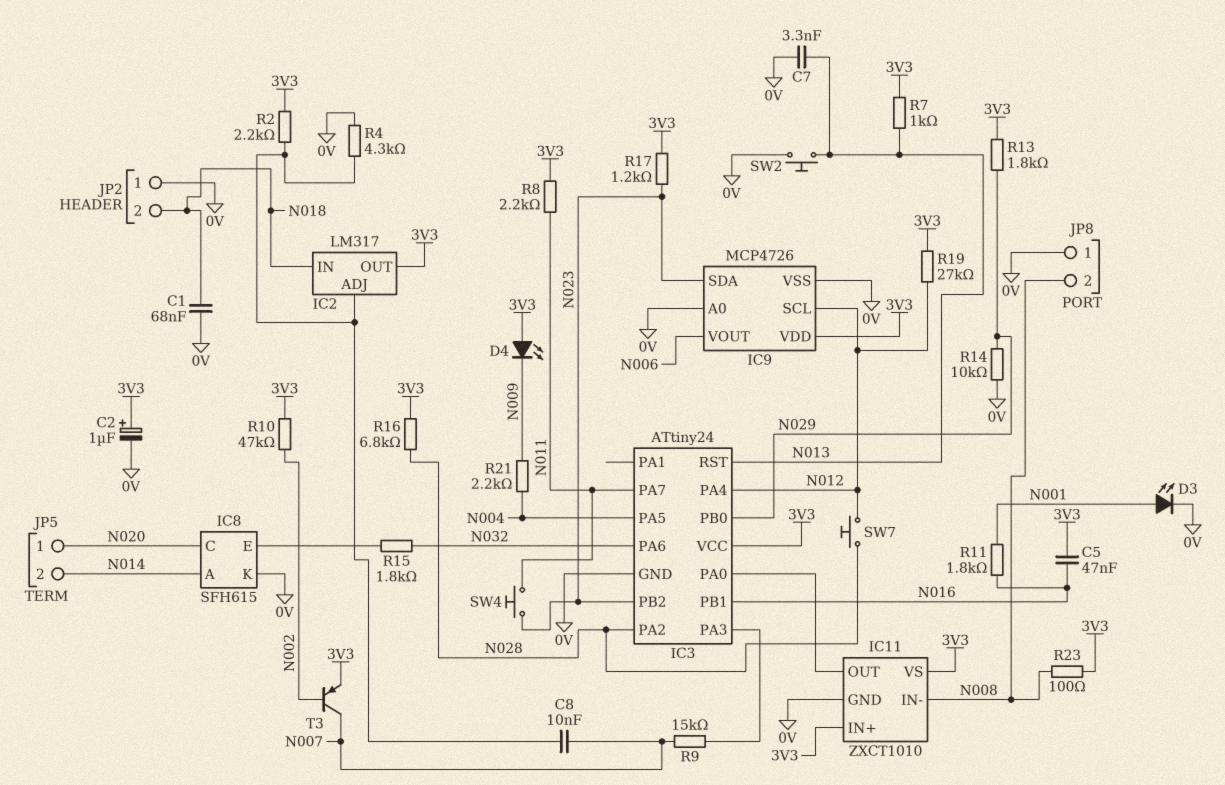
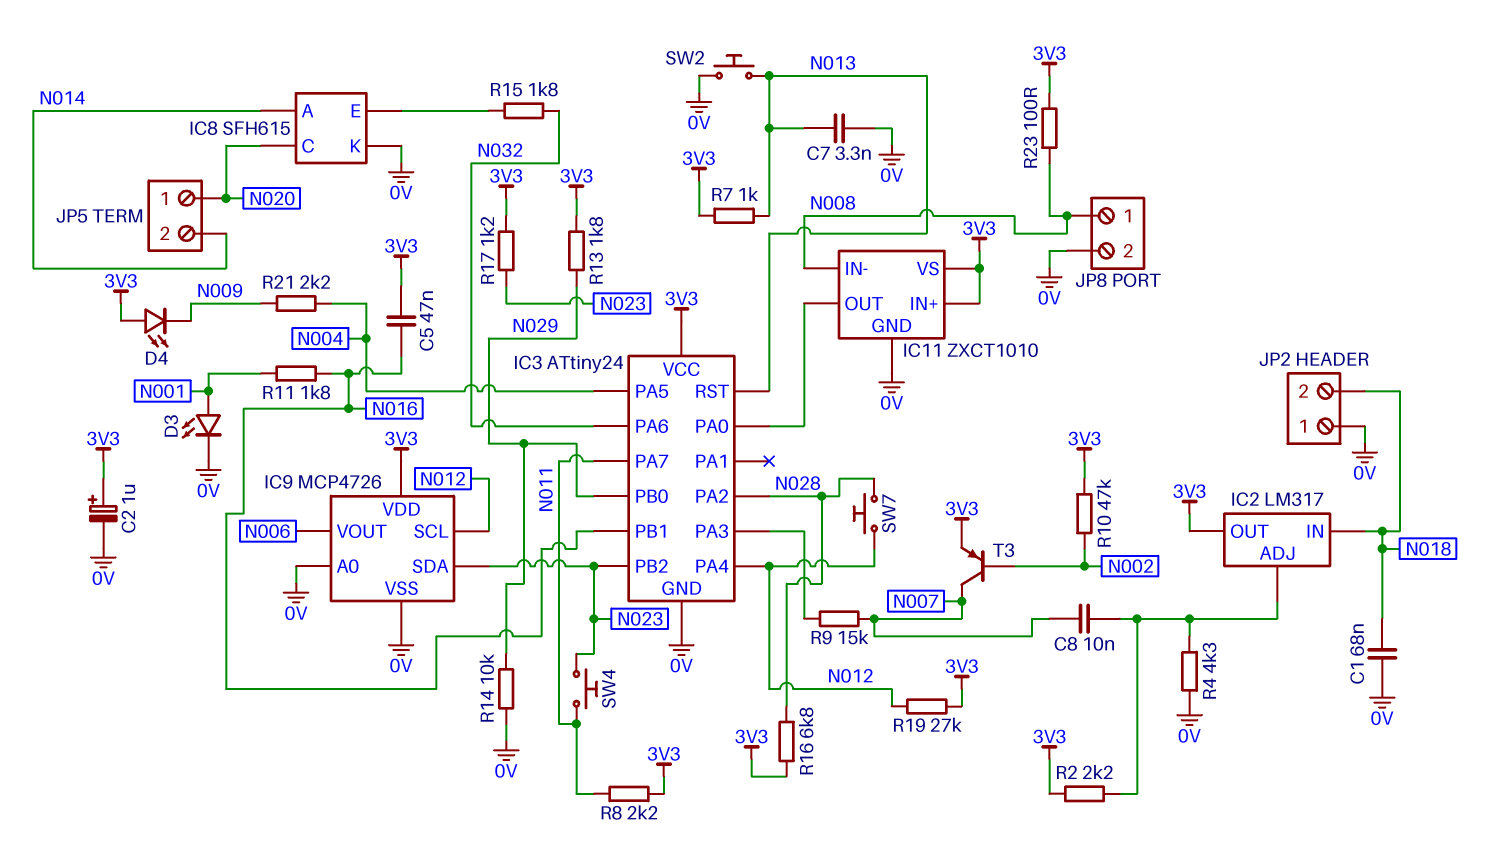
JP8 pin 1: 0V -> N008
JP8 pin 2: N008 -> 0V

